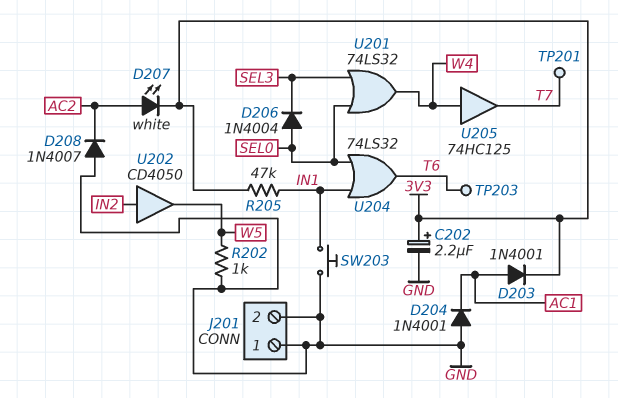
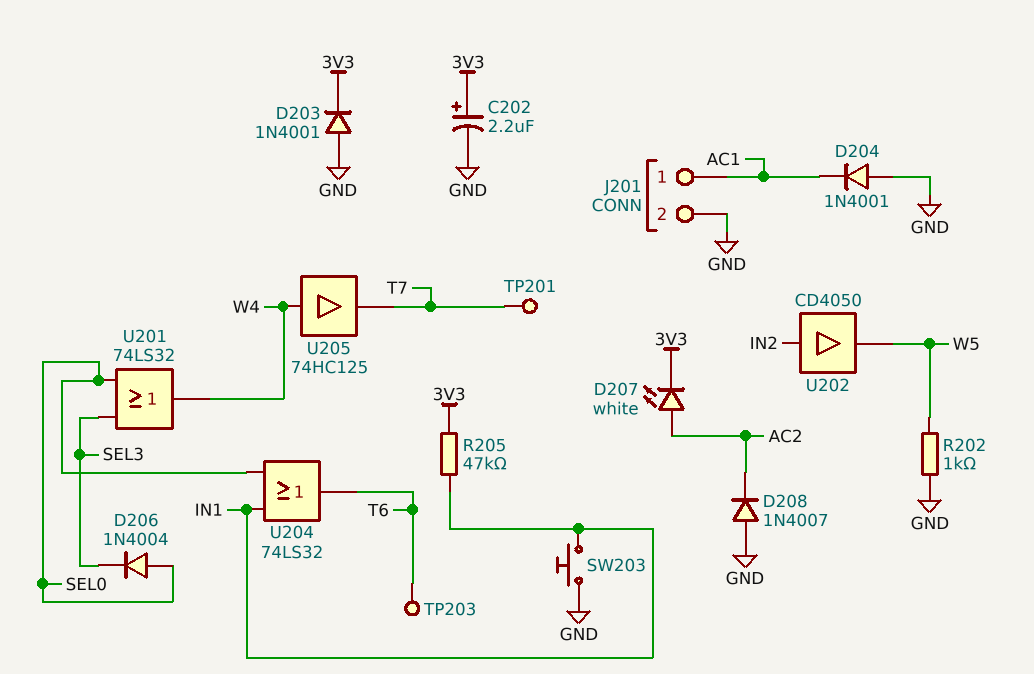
D203: diode 1N4001 (A AC1, K 3V3) -> diode 1N4001 (A GND, K 3V3)
J201 pin 1: GND -> AC1

